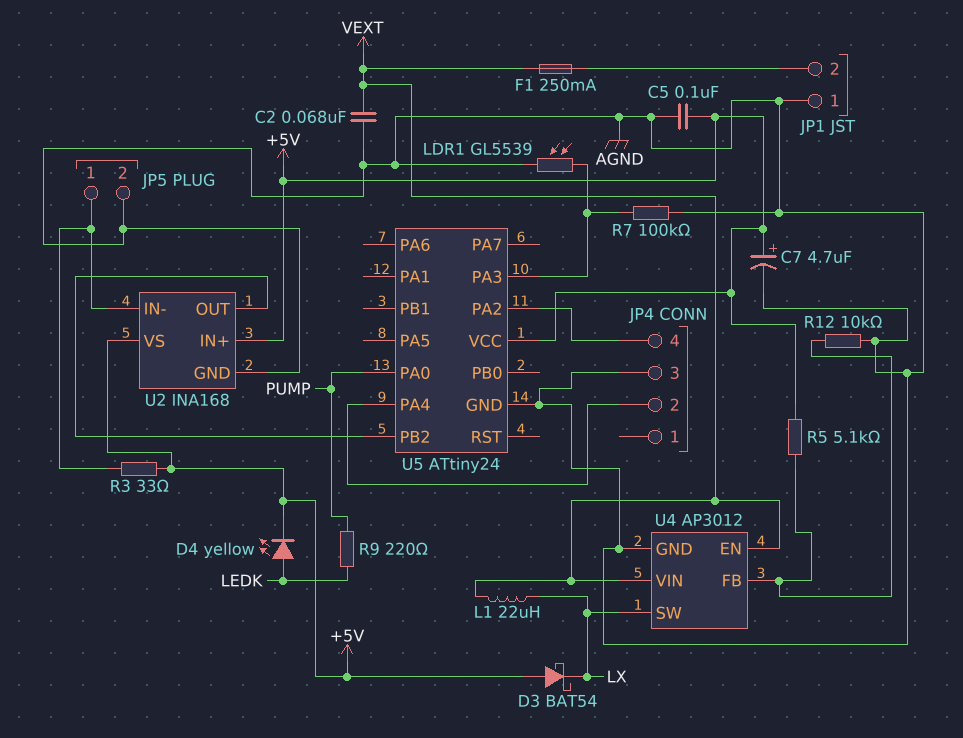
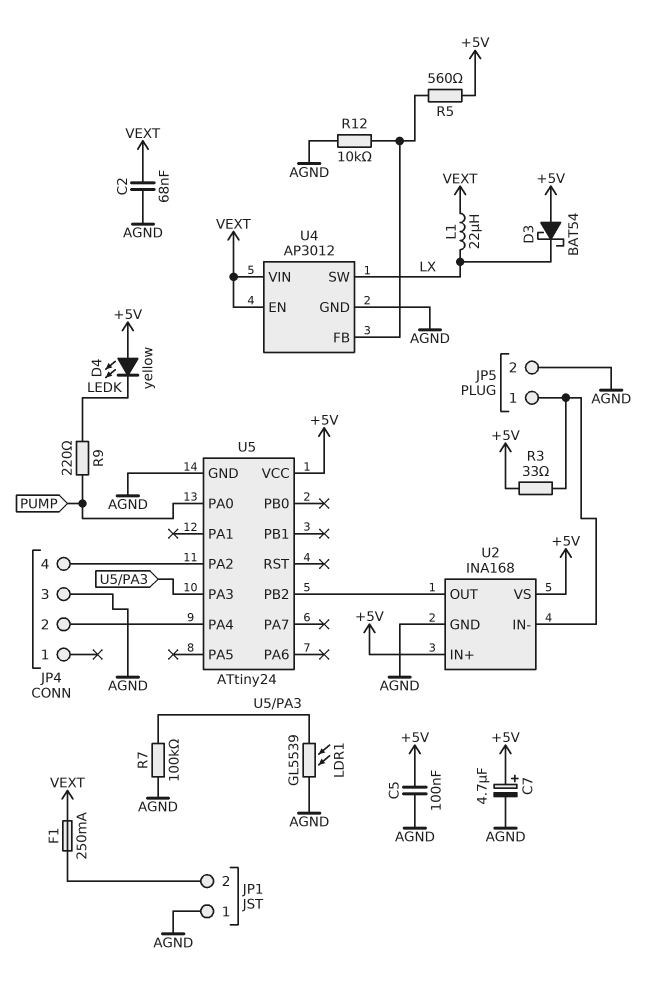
D4: LED yellow (A LEDK, K +5V) -> LED yellow (A +5V, K LEDK)
R5: 5.1k (+5V, U4/FB) -> 560 (+5V, U4/FB)

